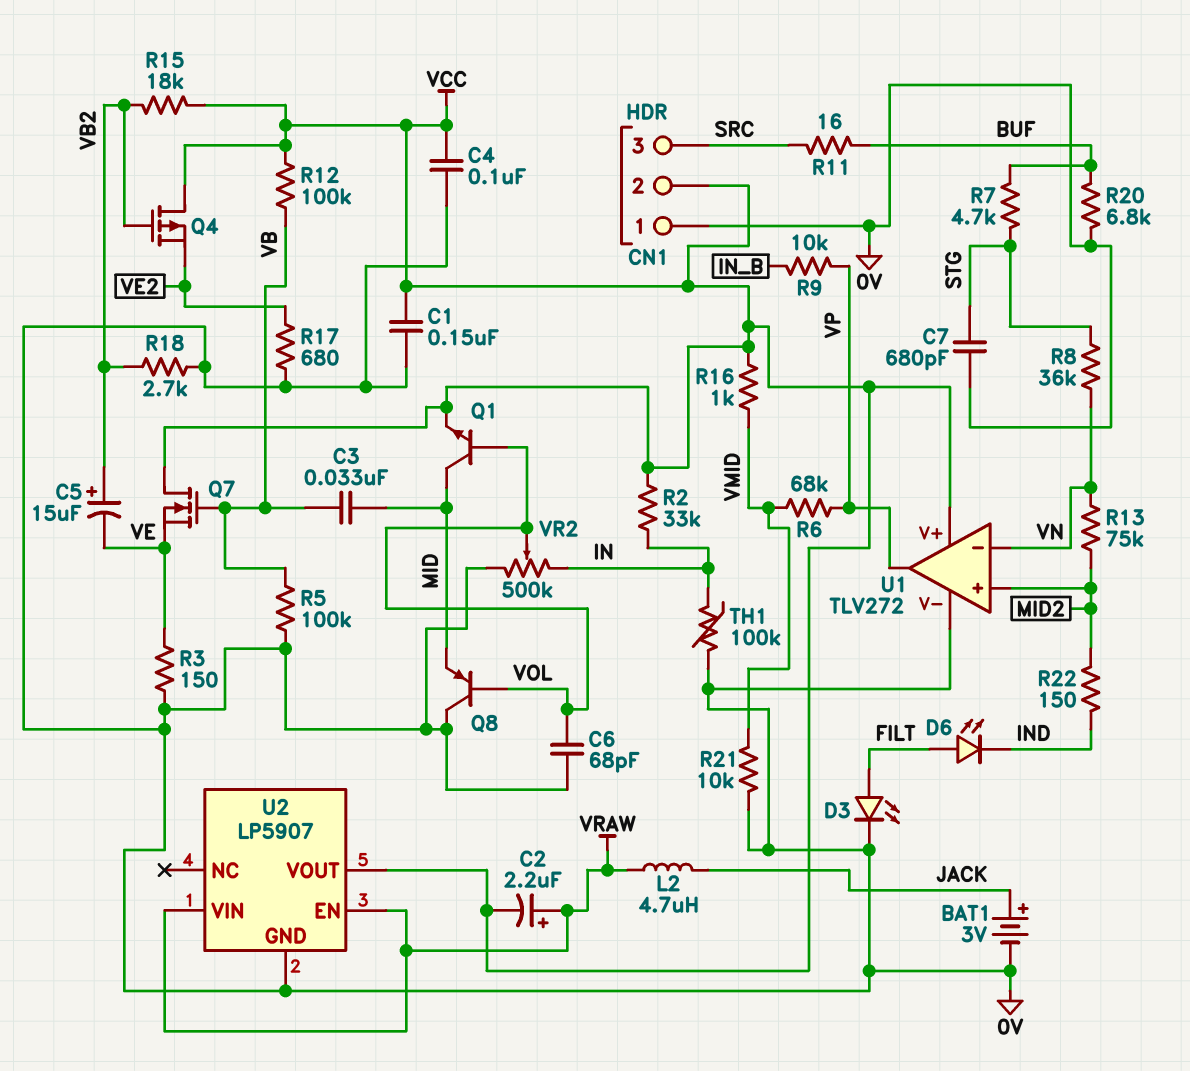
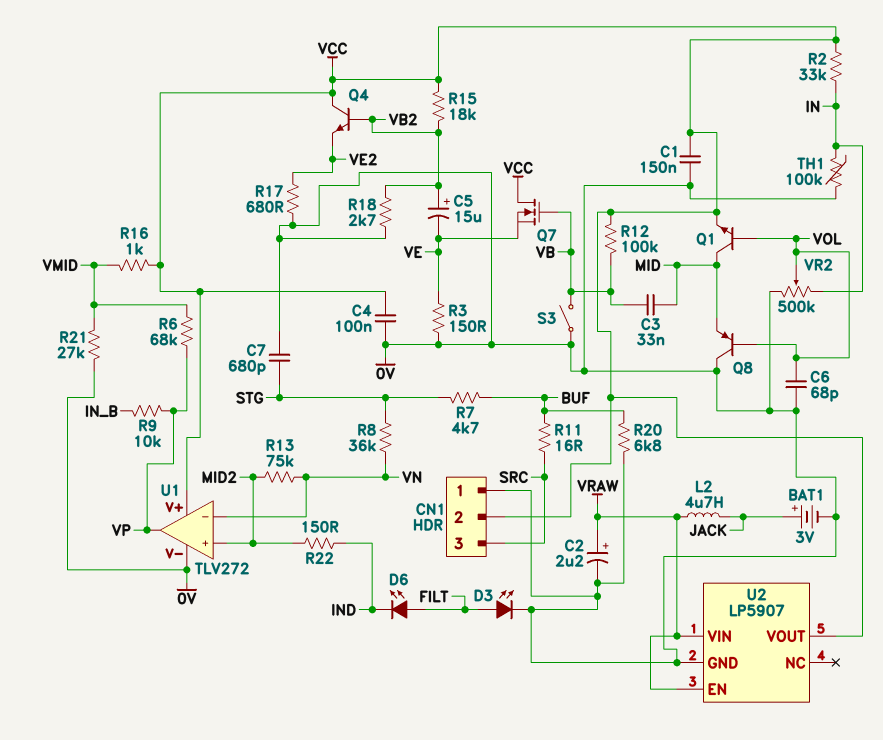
C2: 2.2uF (plus VRAW, minus VCC) -> 2.2uF (plus VRAW, minus 0V)
Q4: PMOS (G VB2, D VCC, S VE2) -> NPN (B VB2, C VCC, E VE2)
R5: 100k (0V, VB) -> none
R21: 10k (0V, VMID) -> 27k (0V, VMID)
S3: none -> switch (0V, VB)

